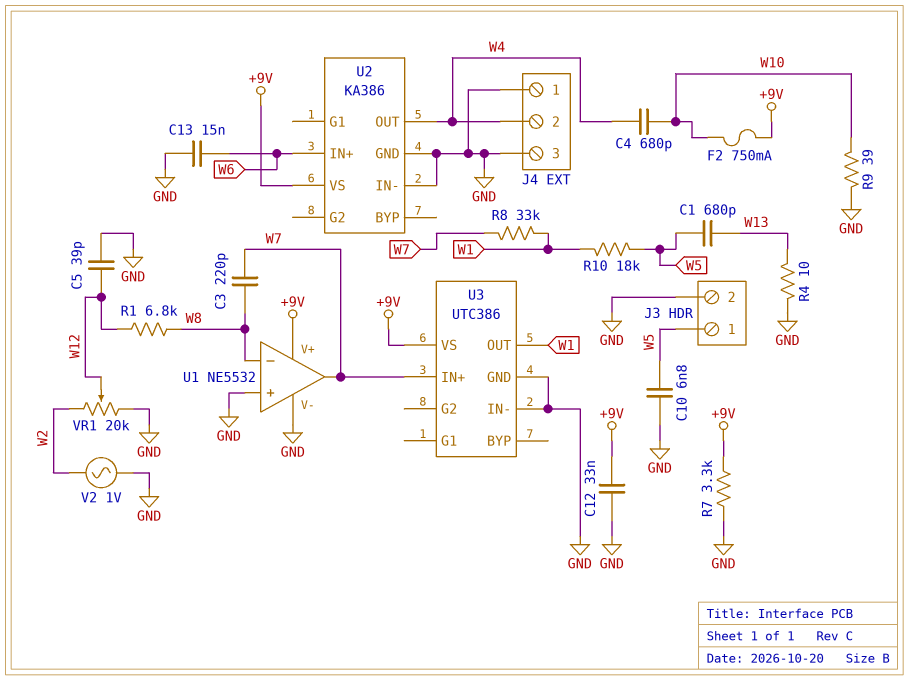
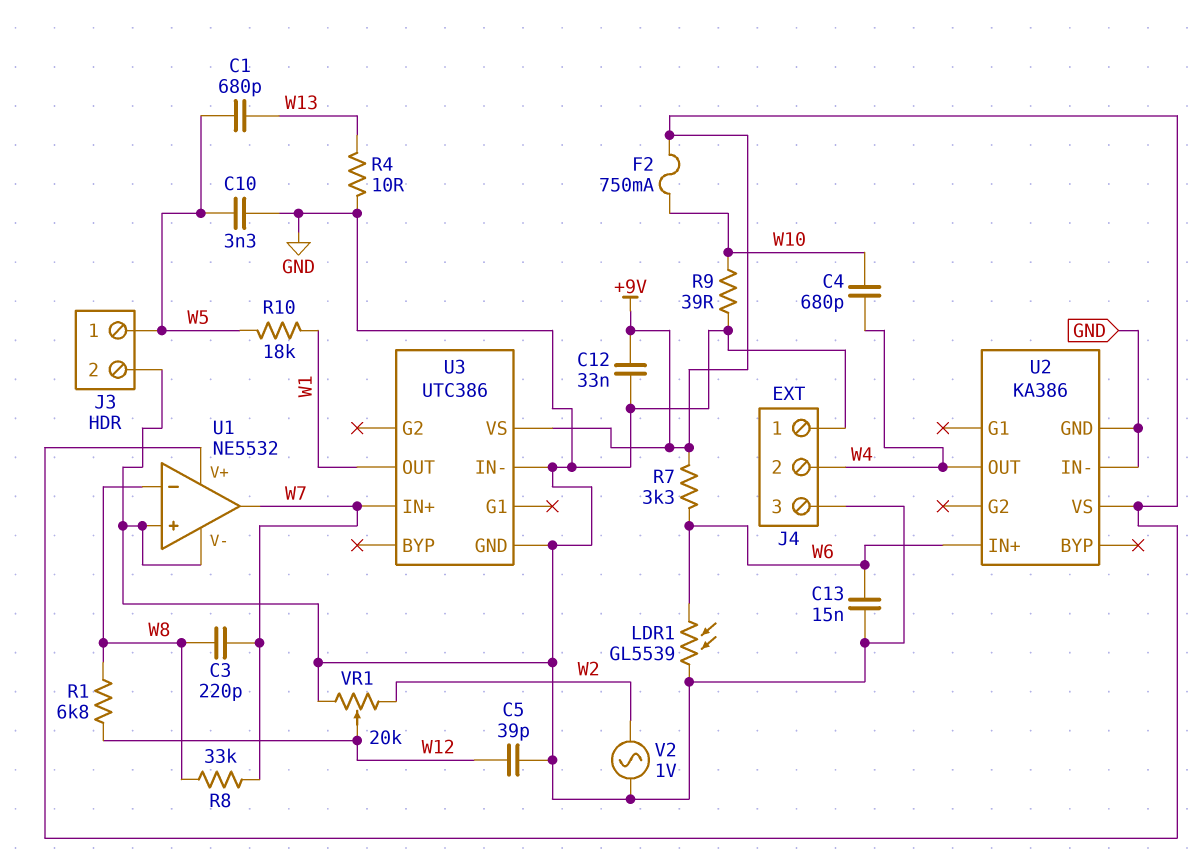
C10: 6.8nF (GND, W5) -> 3.3nF (GND, W5)
LDR1: none -> GL5539 (GND, W6)
R7: 3.3k (+9V, GND) -> 3.3k (+9V, W6)
R8: 33k (W1, W7) -> 33k (W7, W8)

